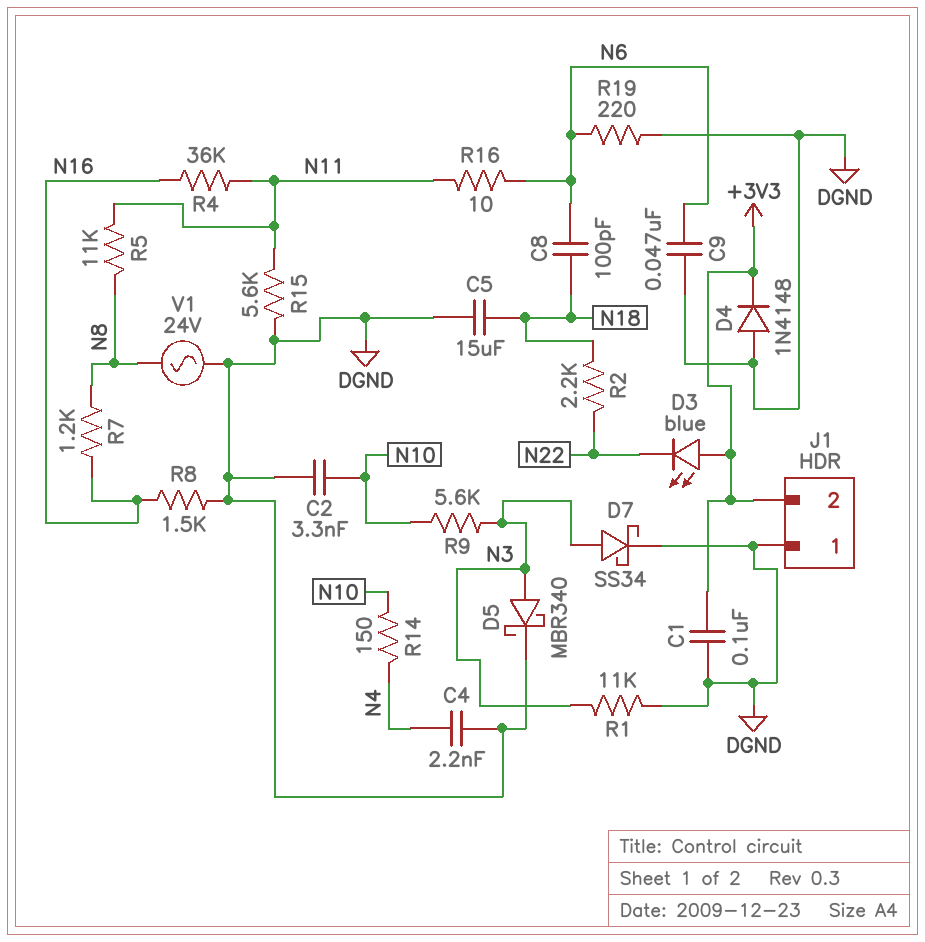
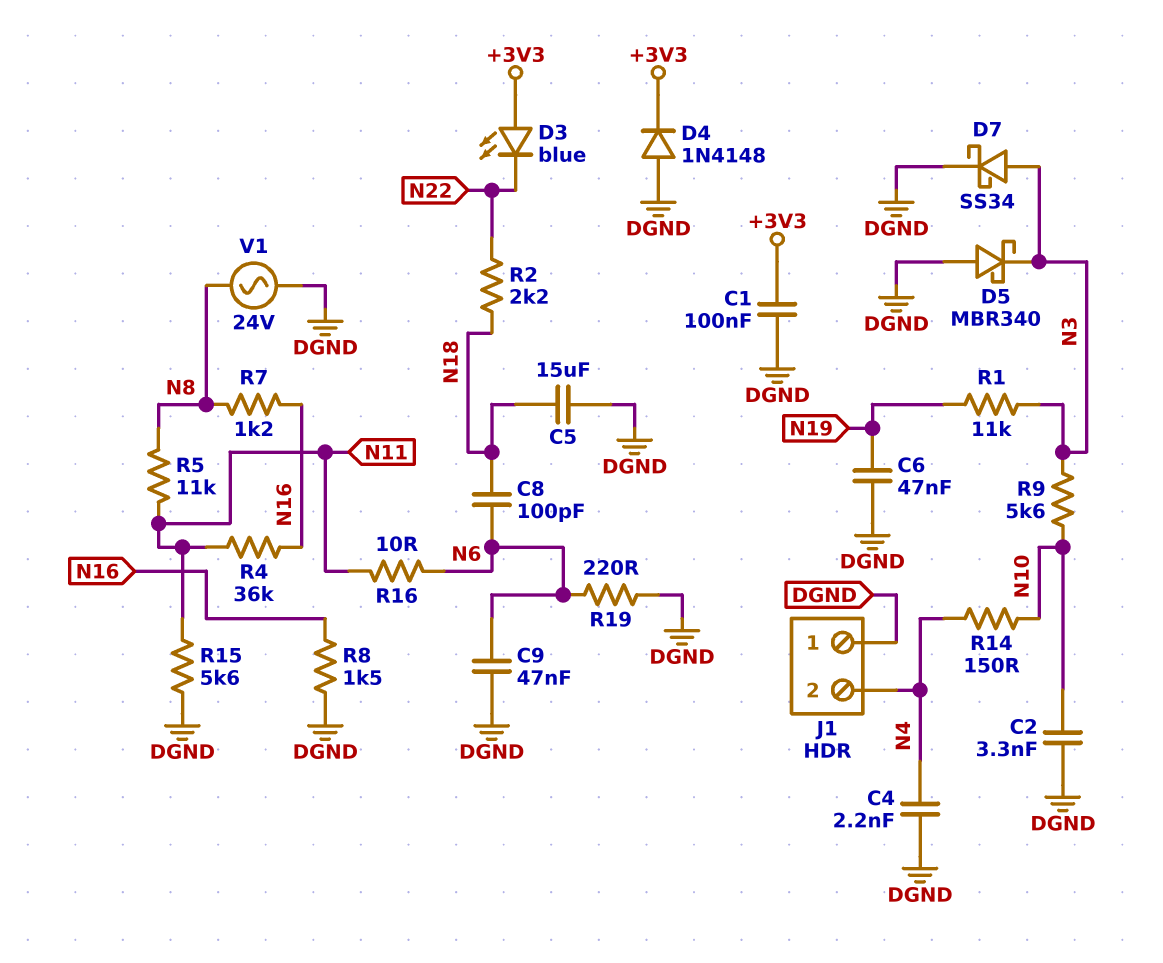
C6: none -> 47nF (DGND, N19)
D5: schottky MBR340 (A N3, K DGND) -> schottky MBR340 (A DGND, K N3)
J1 pin 2: +3V3 -> N4
R1: 11k (DGND, N3) -> 11k (N3, N19)

